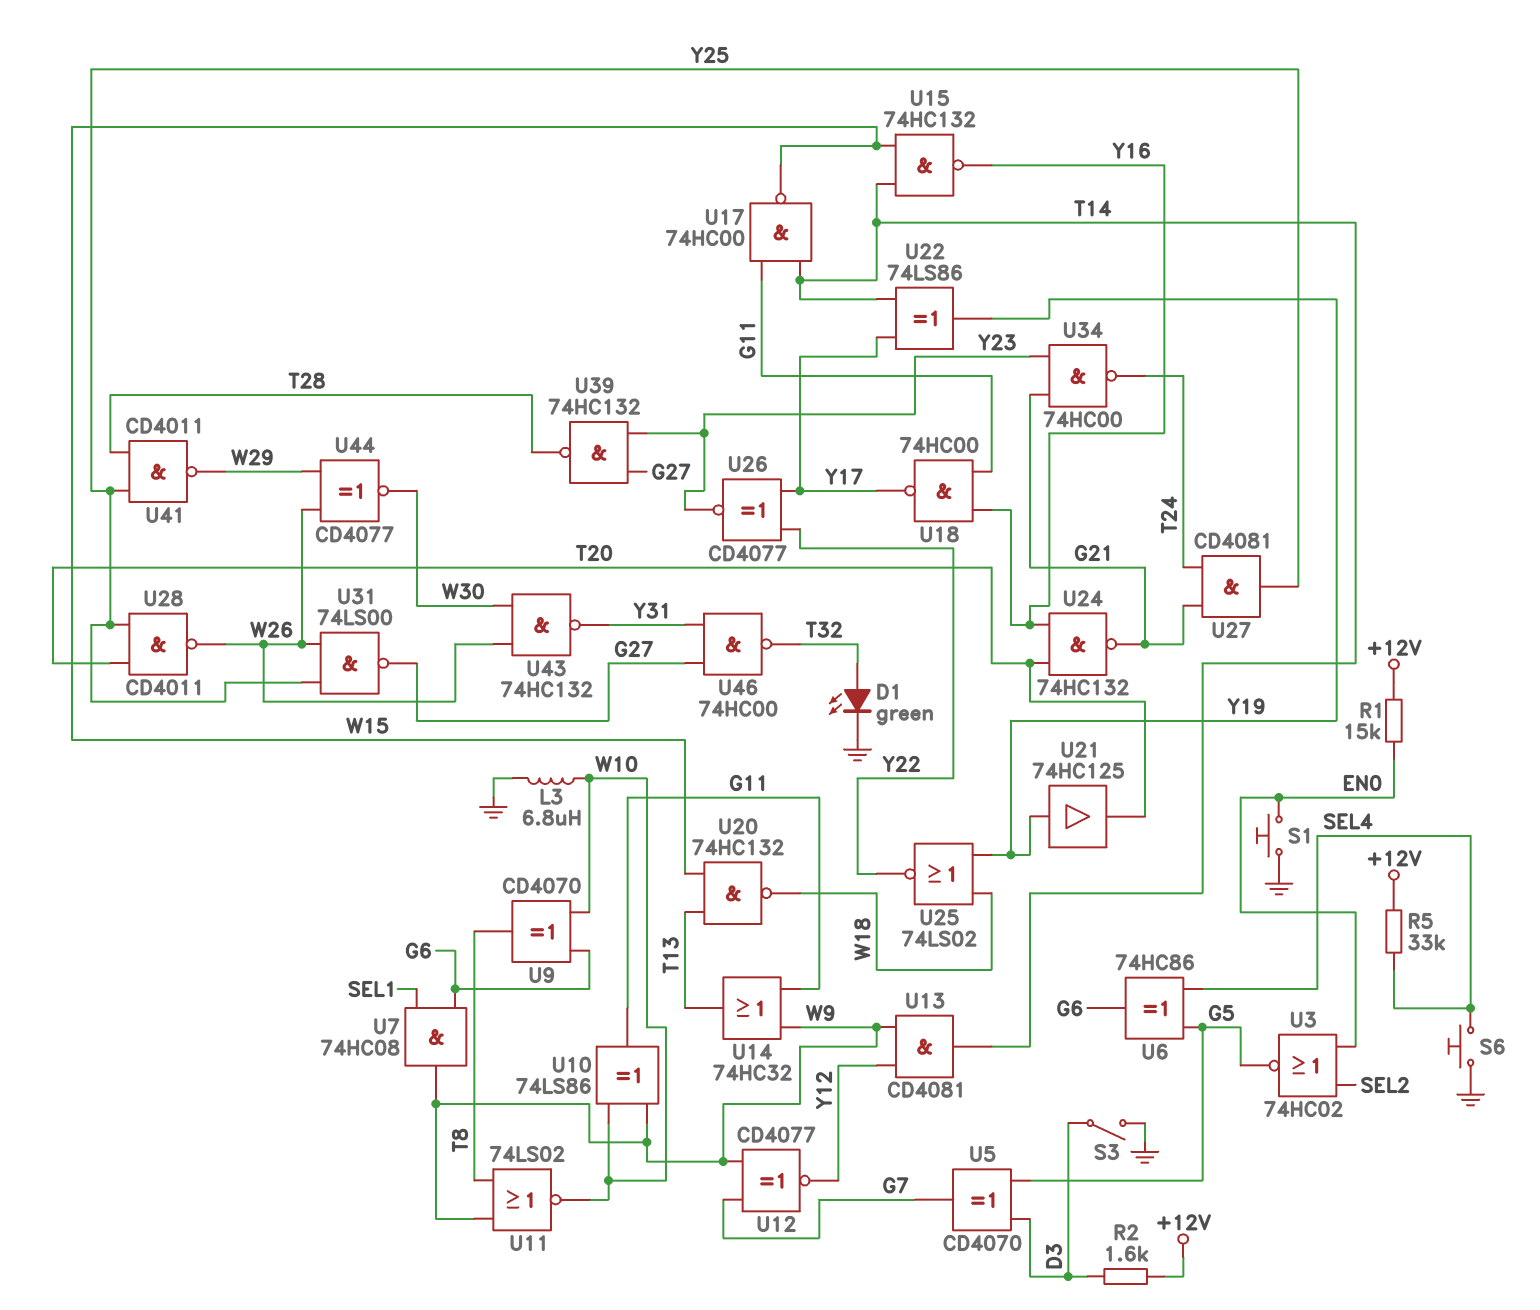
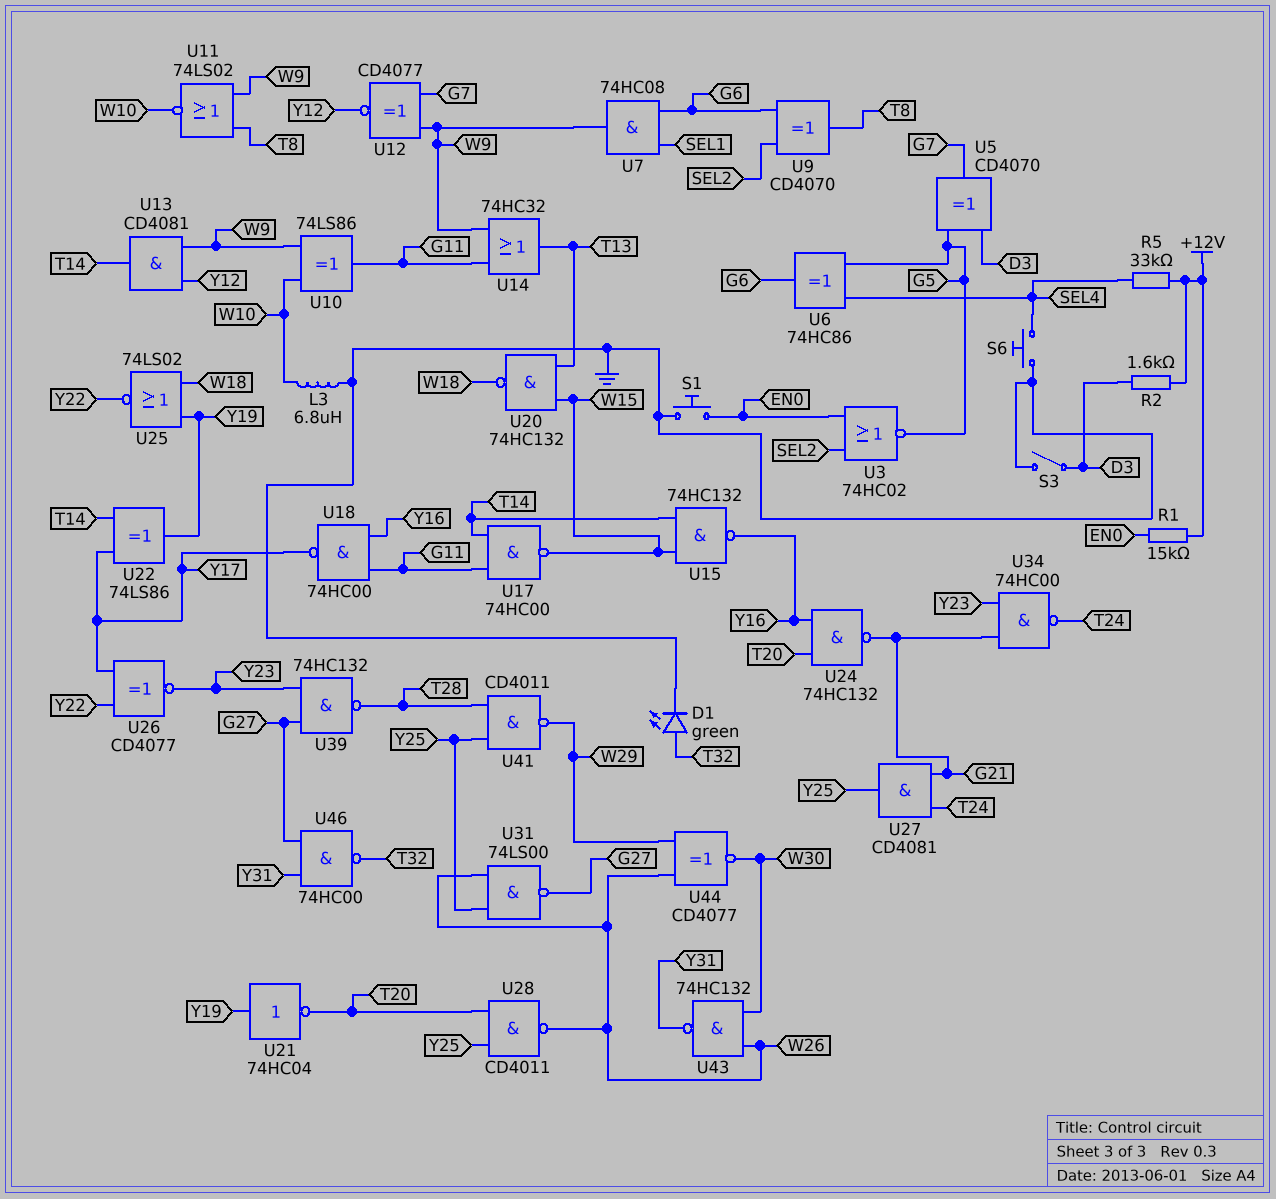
U9: XOR CD4070 (in G6, in W10, out T8) -> XOR CD4070 (in G6, in SEL2, out T8)
U21: buffer 74HC125 (in Y19, out T20) -> NOT 74HC04 (in Y19, out T20)

